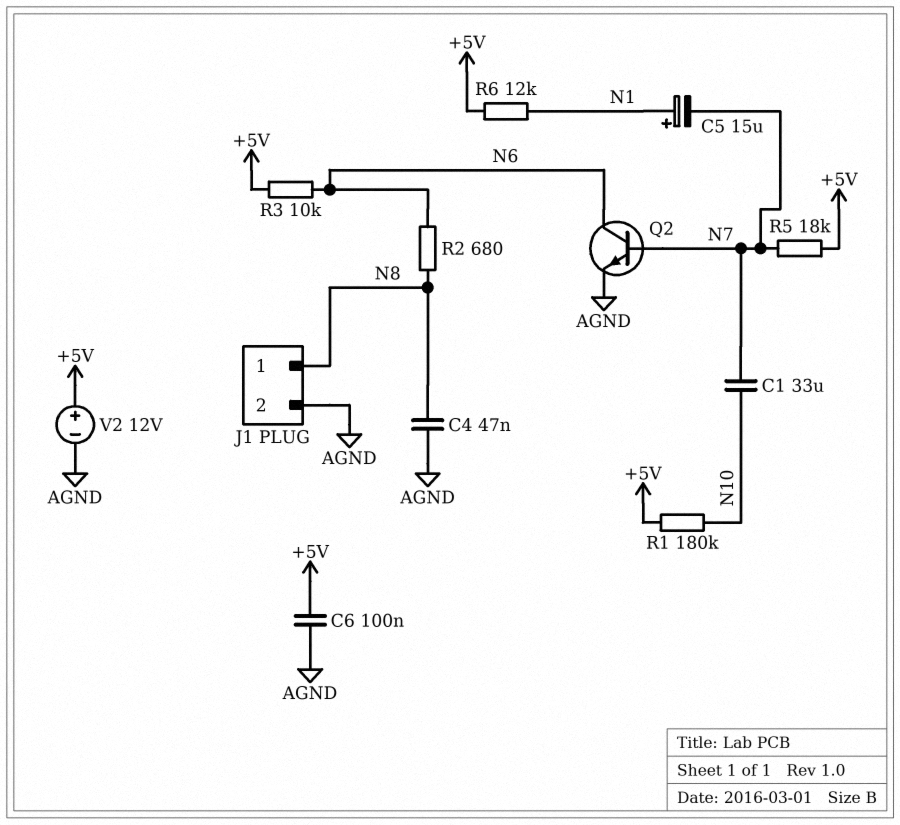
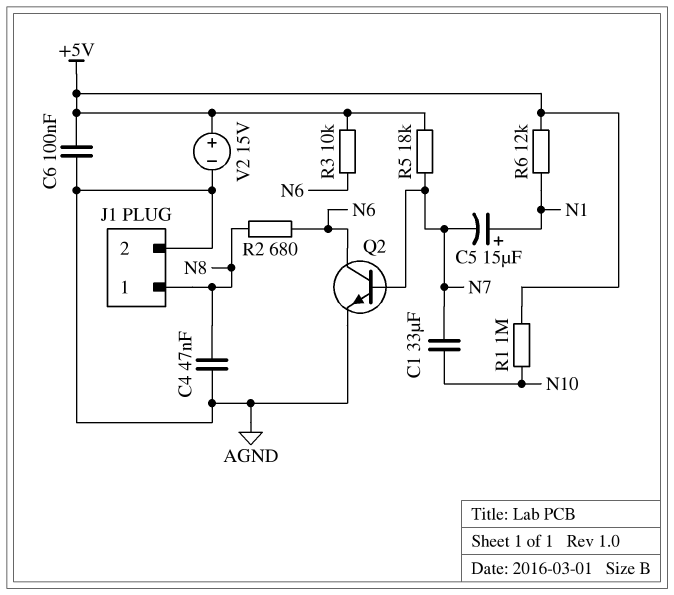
R1: 180k (+5V, N10) -> 1M (+5V, N10)
V2: 12V (plus +5V, minus AGND) -> 15V (plus +5V, minus AGND)

